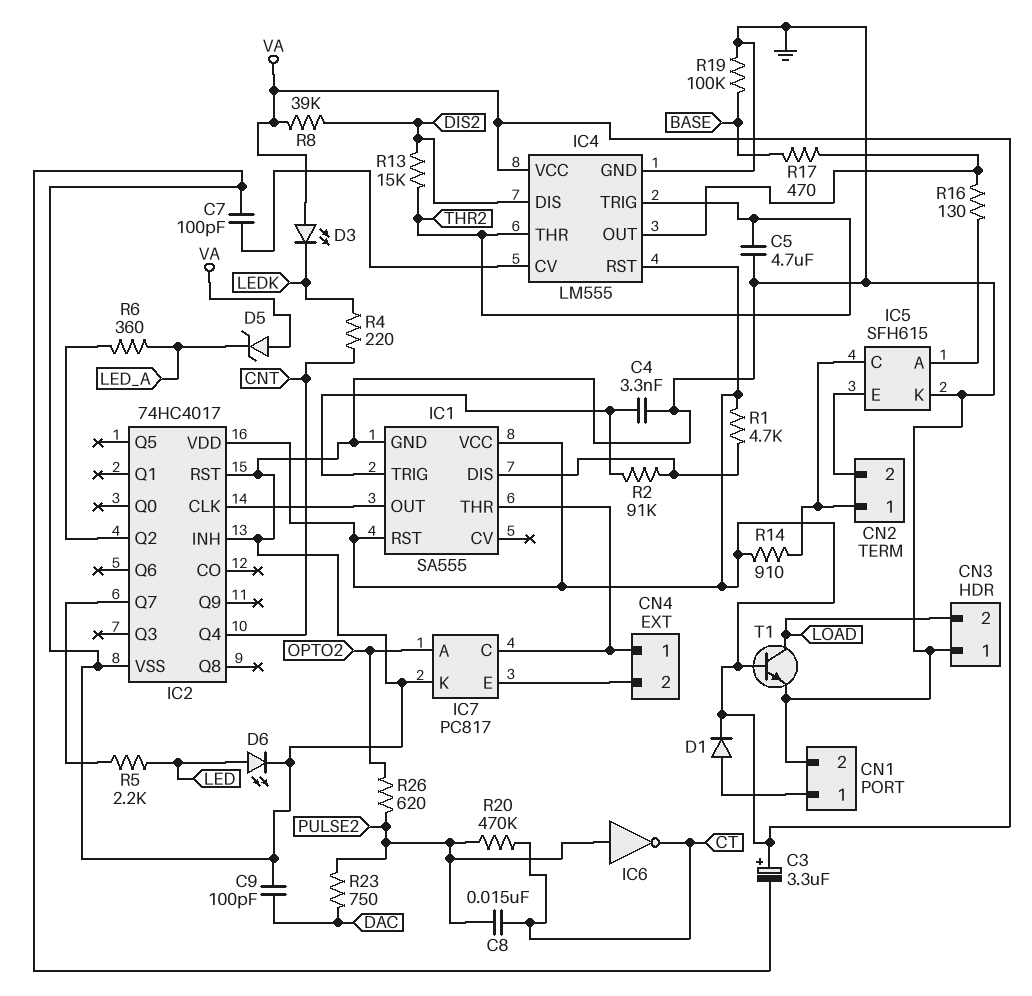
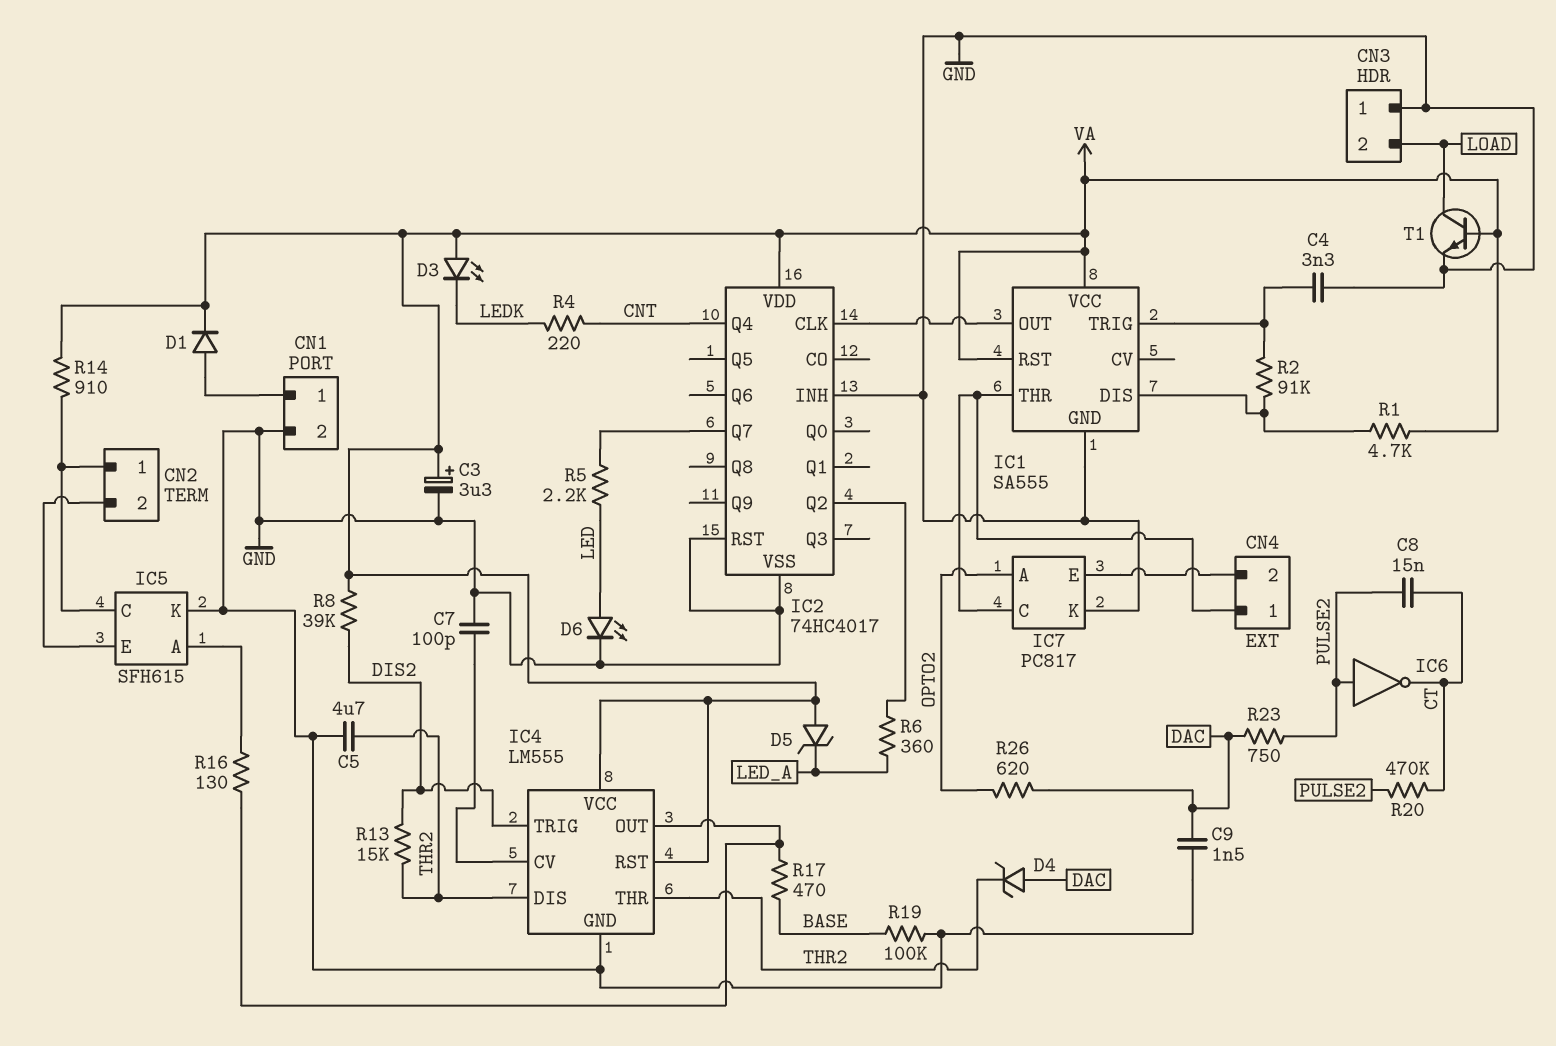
C9: 100pF (DAC, GND) -> 1.5nF (DAC, GND)
D4: none -> zener (A DAC, K THR2)
IC4 pin DIS: DIS2 -> THR2
IC4 pin TRIG: THR2 -> DIS2
R26: 620 (OPTO2, PULSE2) -> 620 (DAC, OPTO2)

